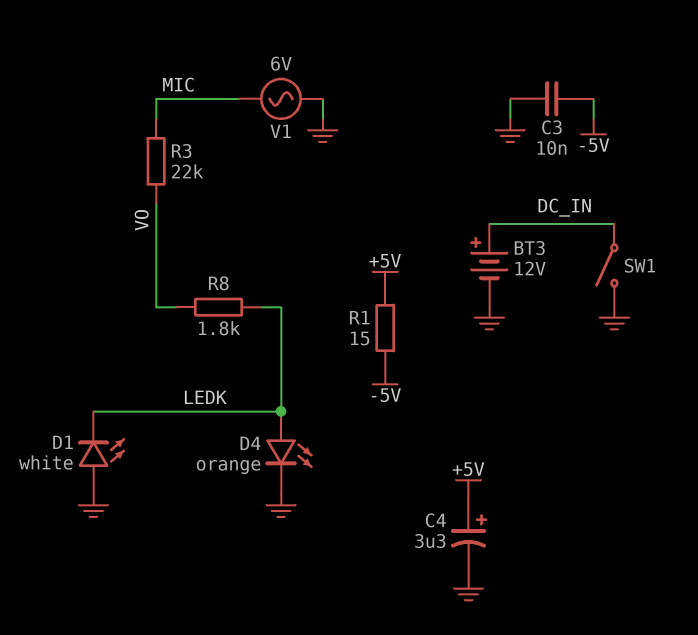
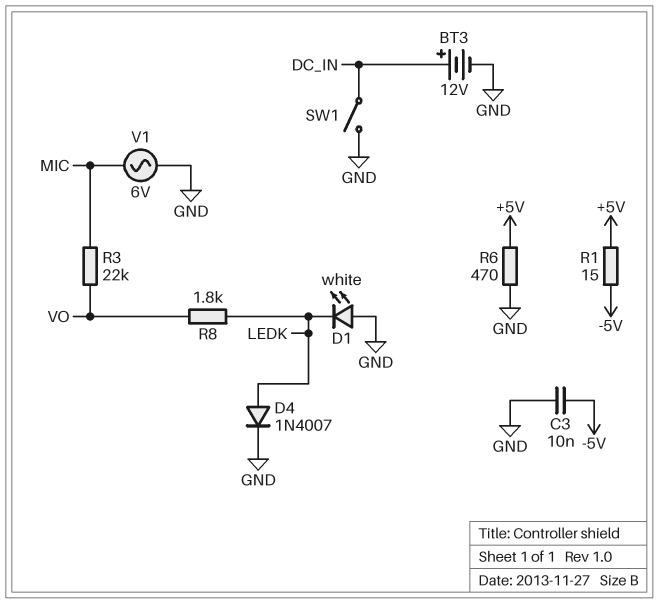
C4: 3.3uF (plus +5V, minus GND) -> none
D4: LED orange (A LEDK, K GND) -> diode 1N4007 (A LEDK, K GND)
R6: none -> 470 (+5V, GND)

